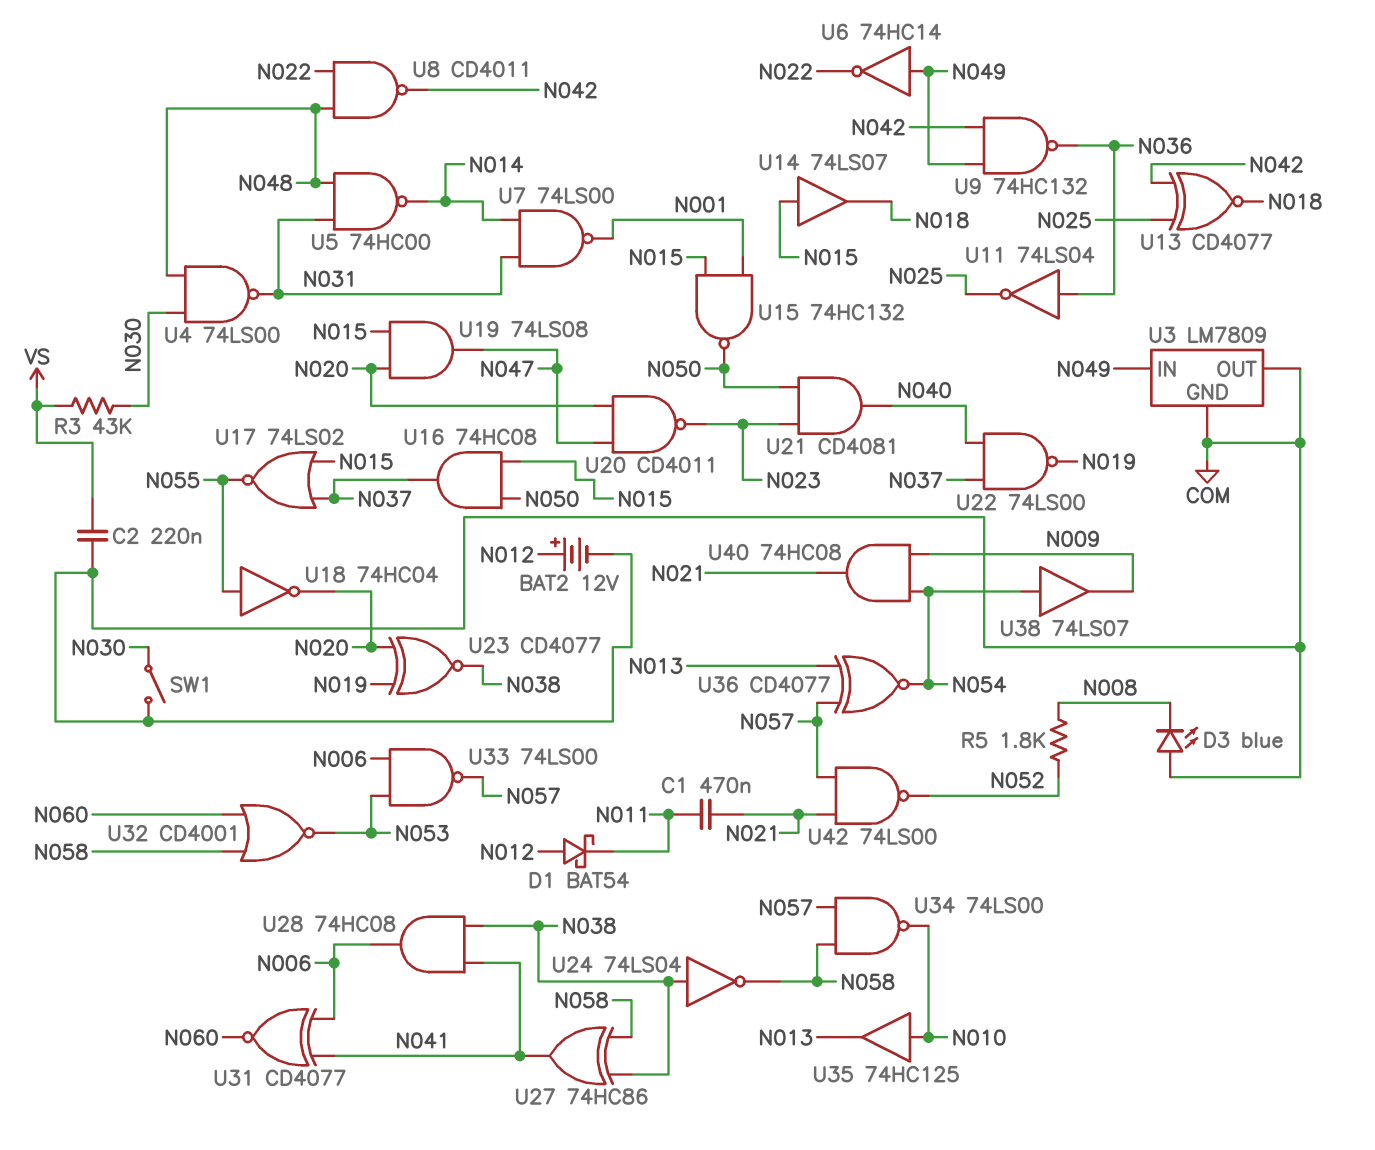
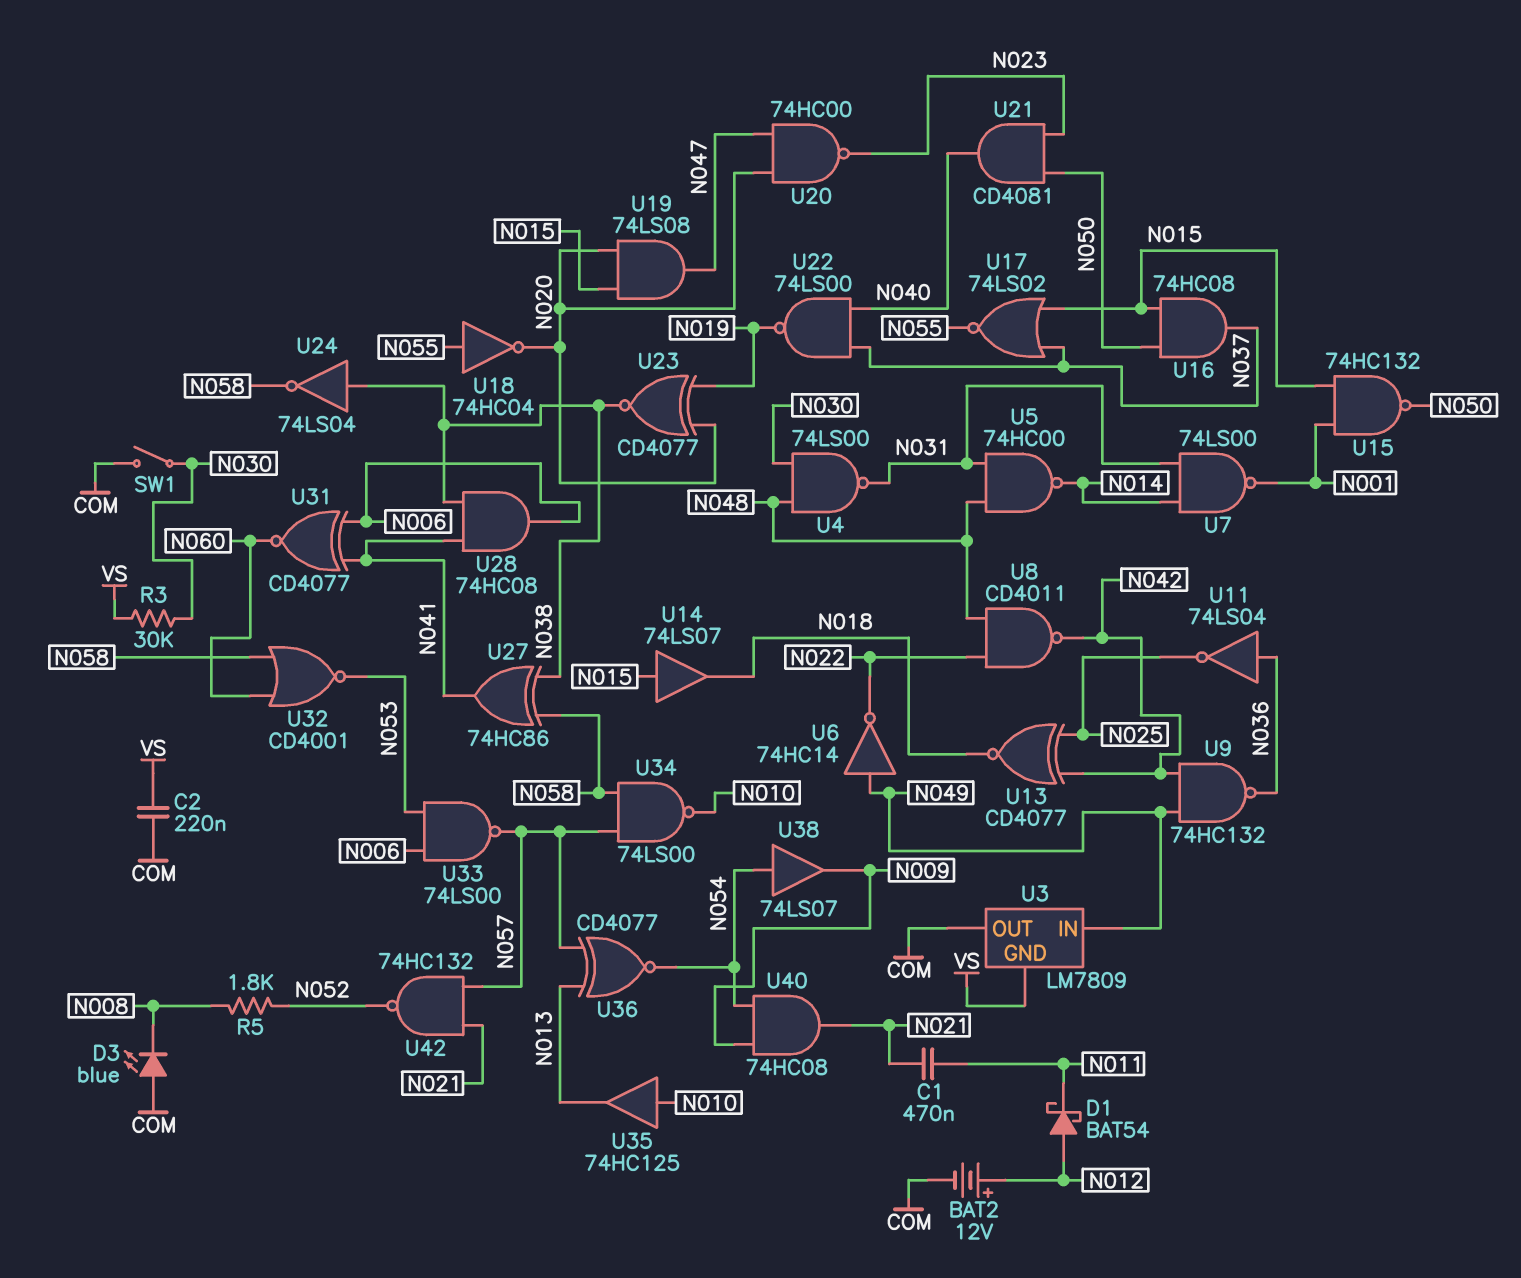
R3: 43k (N030, VS) -> 30k (N030, VS)
U3 pin GND: COM -> VS
U20: NAND CD4011 (in N020, in N047, out N023) -> NAND 74HC00 (in N020, in N047, out N023)
U42: NAND 74LS00 (in N021, in N057, out N052) -> NAND 74HC132 (in N021, in N057, out N052)

